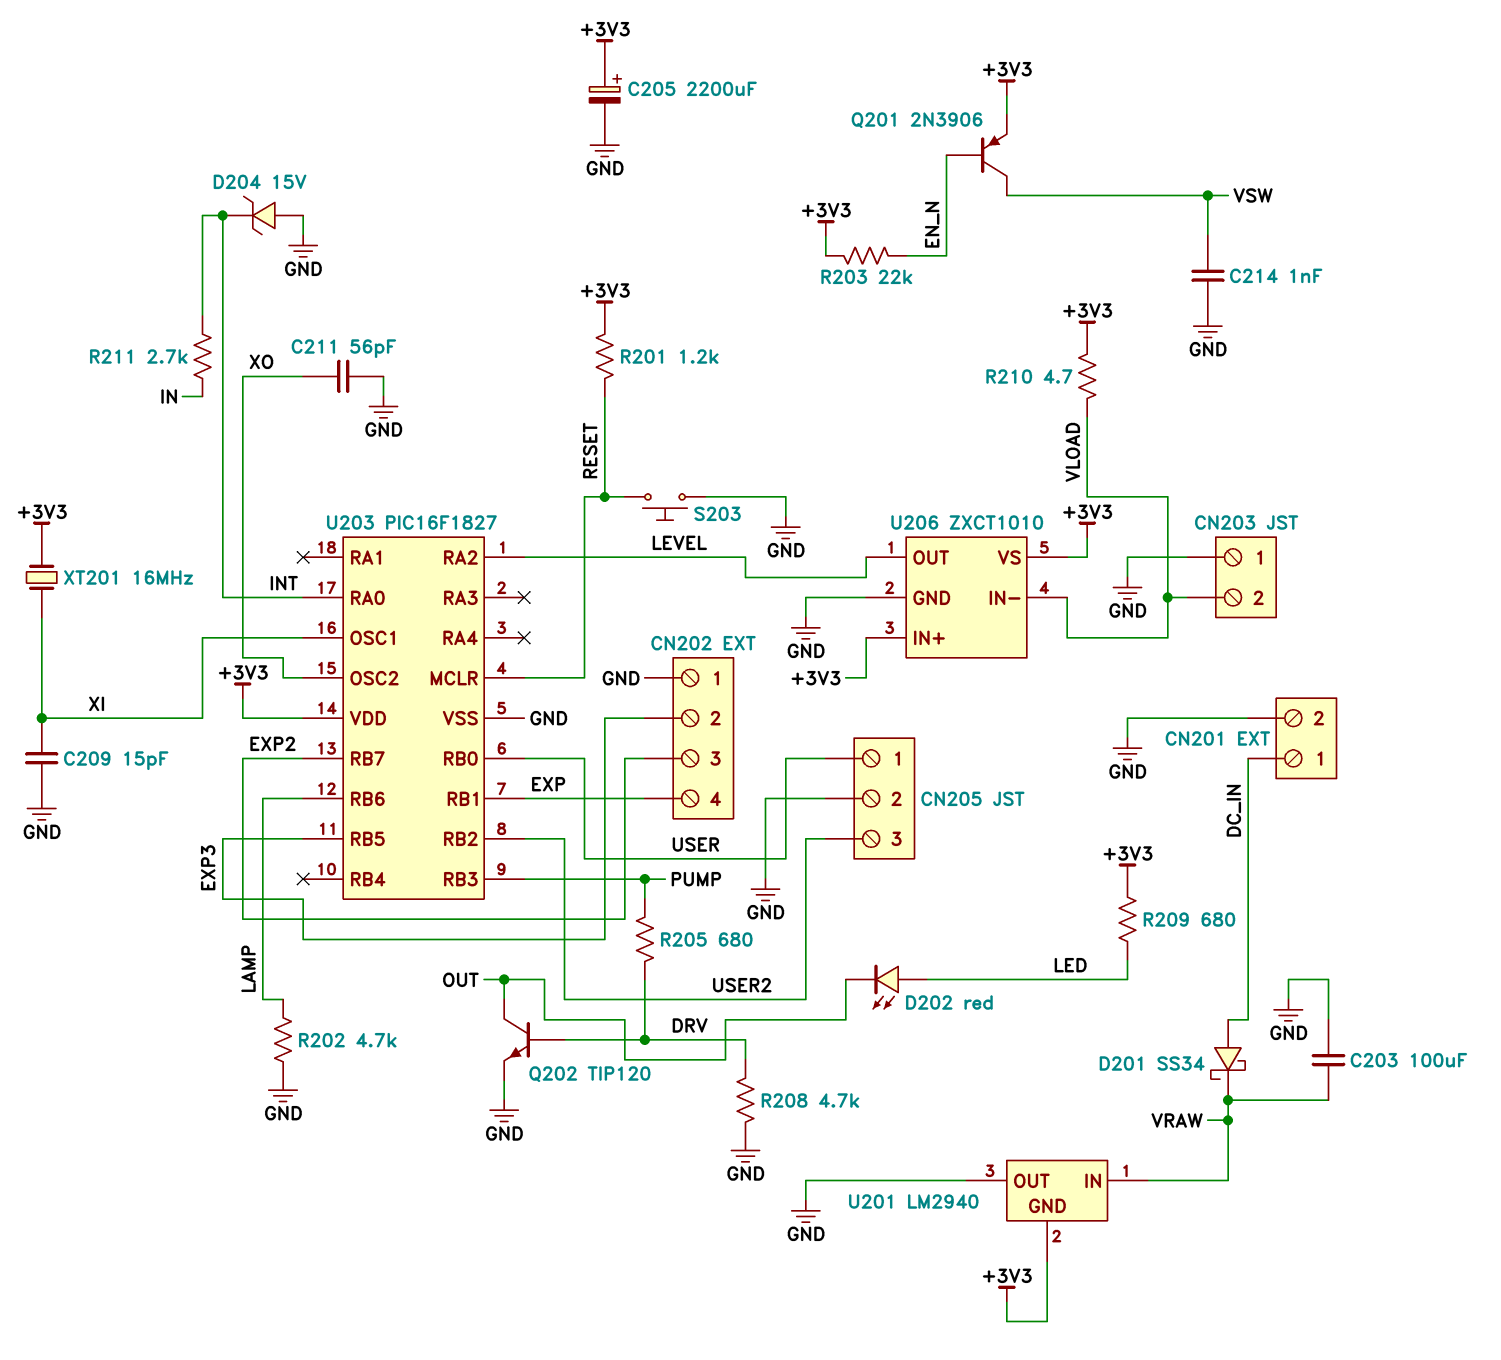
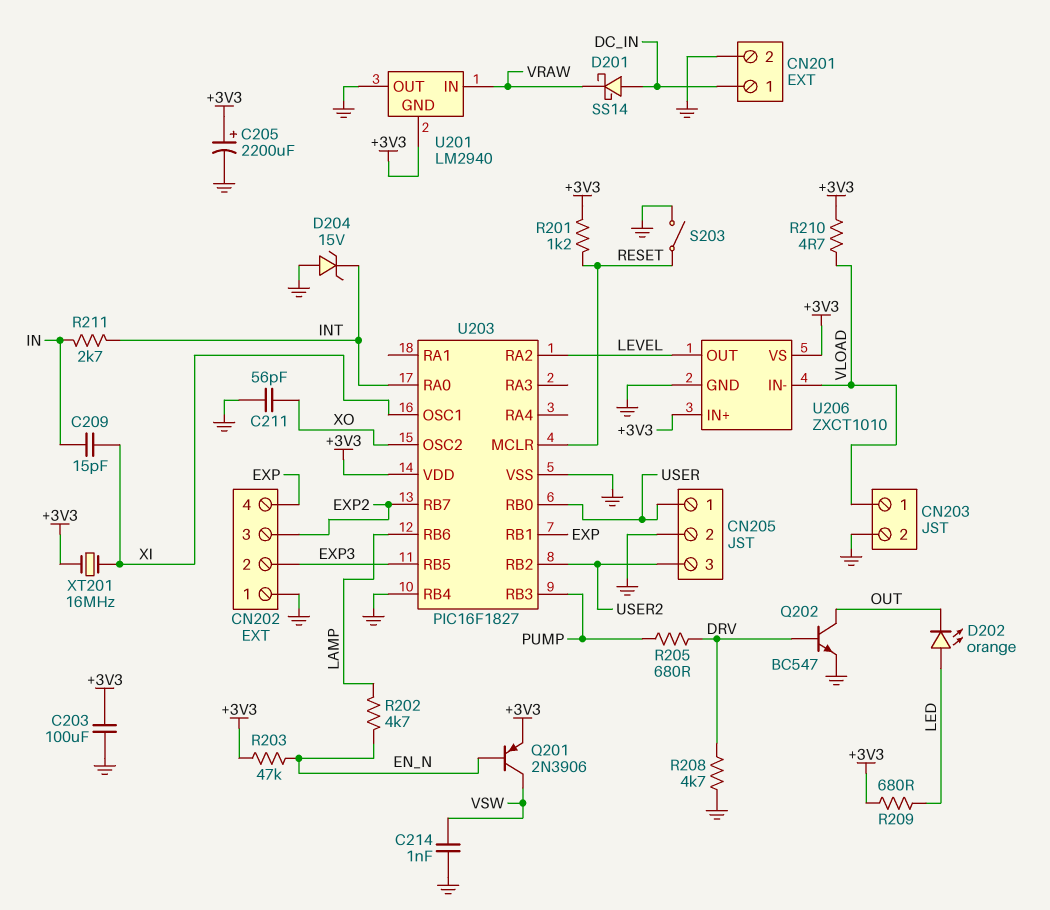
C203: 100uF (GND, VRAW) -> 100uF (+3V3, GND)
C209: 15pF (GND, XI) -> 15pF (IN, XI)
CN203 pin 1: GND -> VLOAD
CN203 pin 2: VLOAD -> GND
D201: schottky SS34 (A DC_IN, K VRAW) -> schottky SS14 (A DC_IN, K VRAW)
D202: LED red (A LED, K OUT) -> LED orange (A LED, K OUT)
Q202: NPN TIP120 (B DRV, C OUT, E GND) -> NPN BC547 (B DRV, C OUT, E GND)
R202: 4.7k (GND, LAMP) -> 4.7k (EN_N, LAMP)
R203: 22k (+3V3, EN_N) -> 47k (+3V3, EN_N)
S203: button (GND, RESET) -> switch (GND, RESET)
U203 pin RB4: none -> GND

